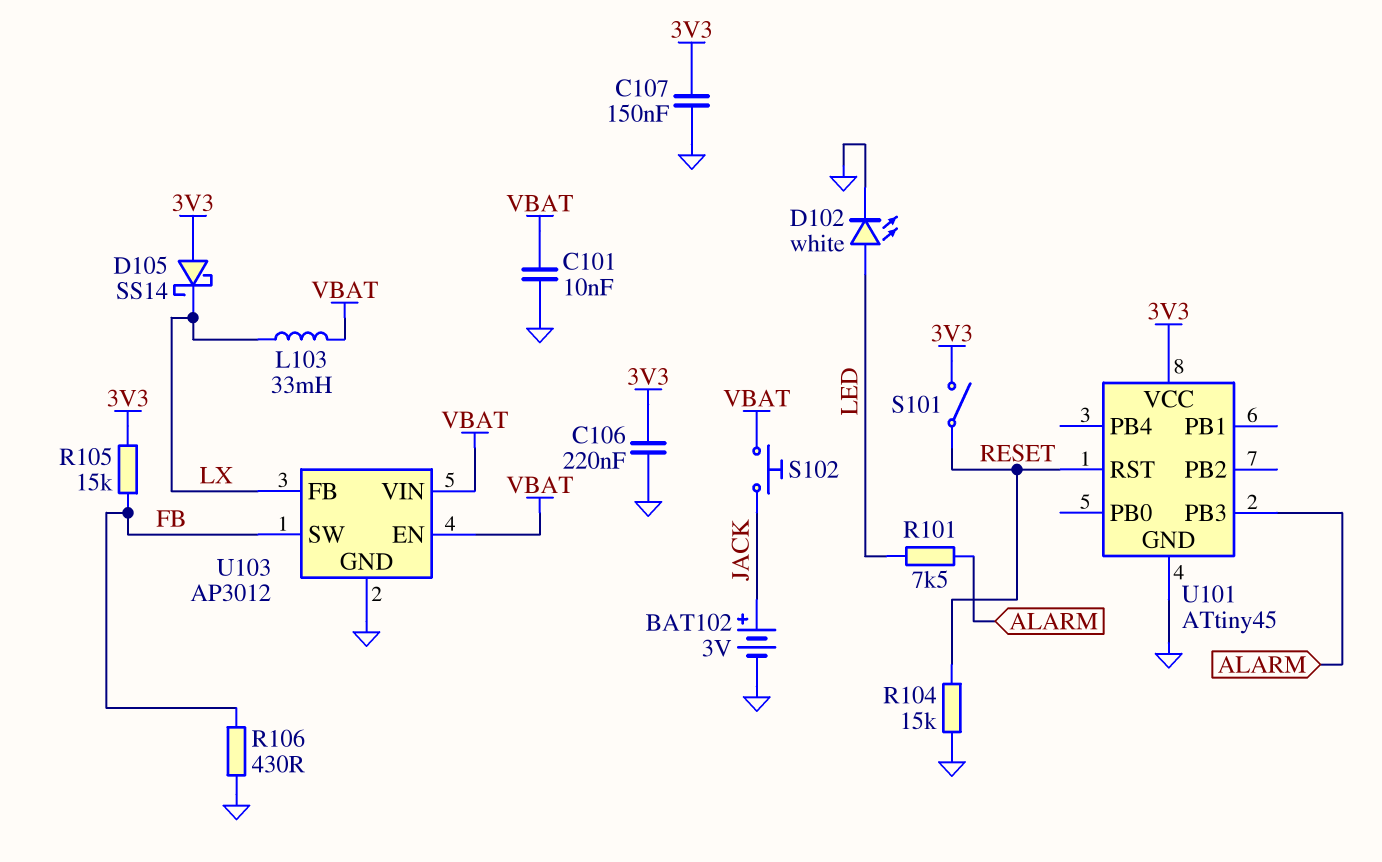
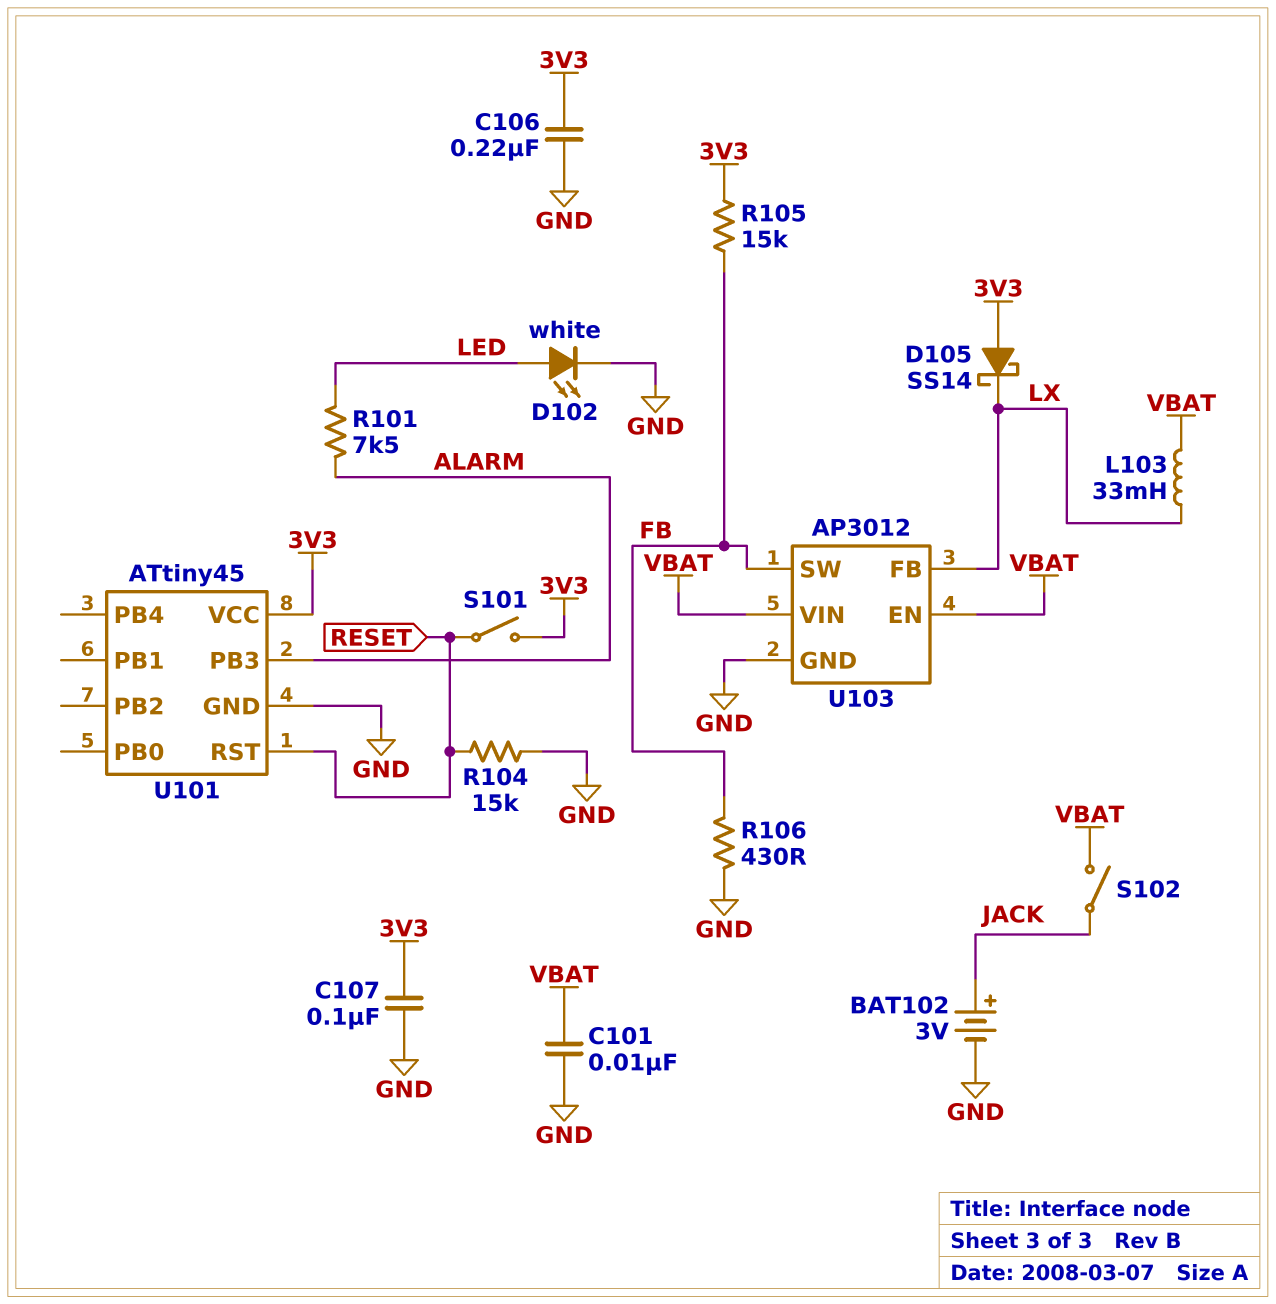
C107: 150nF (3V3, GND) -> 100nF (3V3, GND)
S102: button (JACK, VBAT) -> switch (JACK, VBAT)

